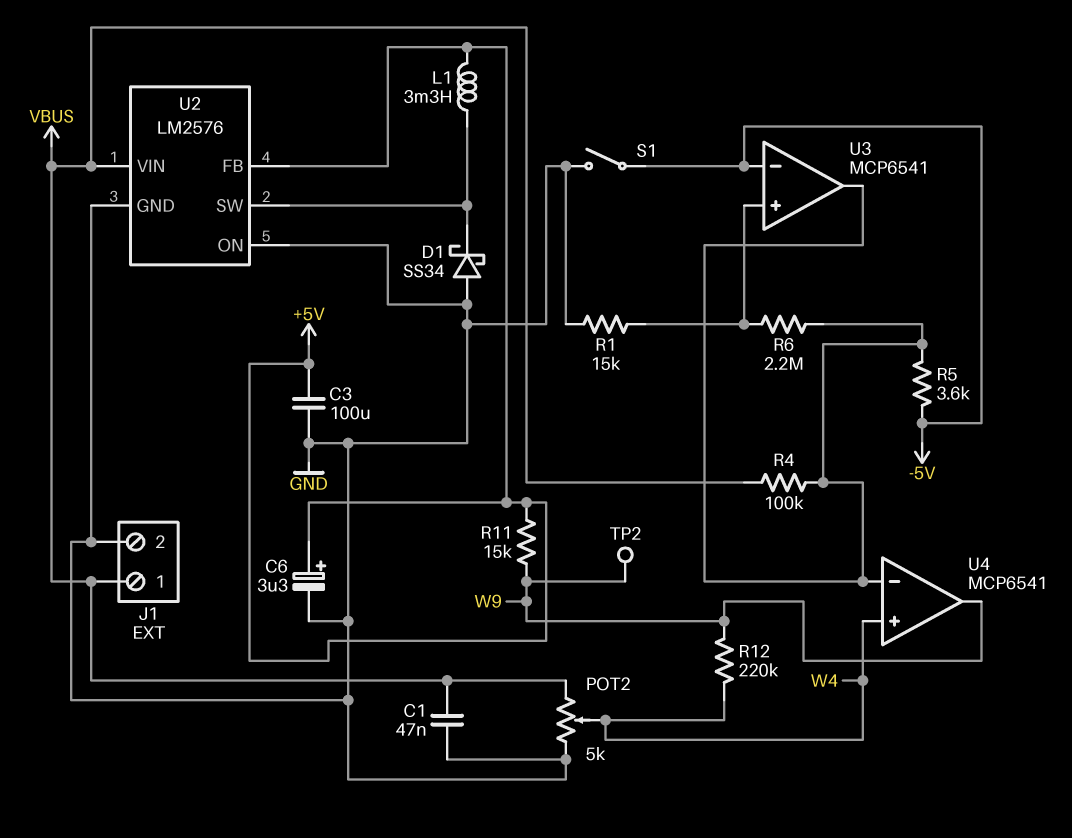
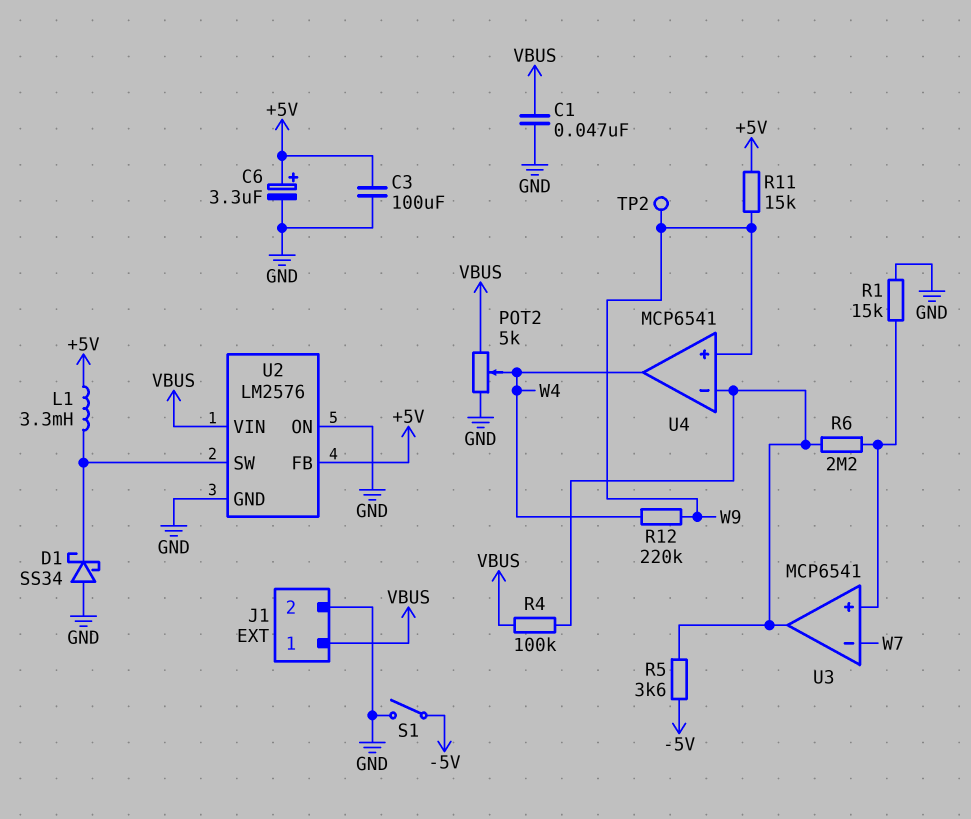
U3 pin in-: -5V -> W7
U4 pin in+: W4 -> W9
U4 pin out: W9 -> W4

